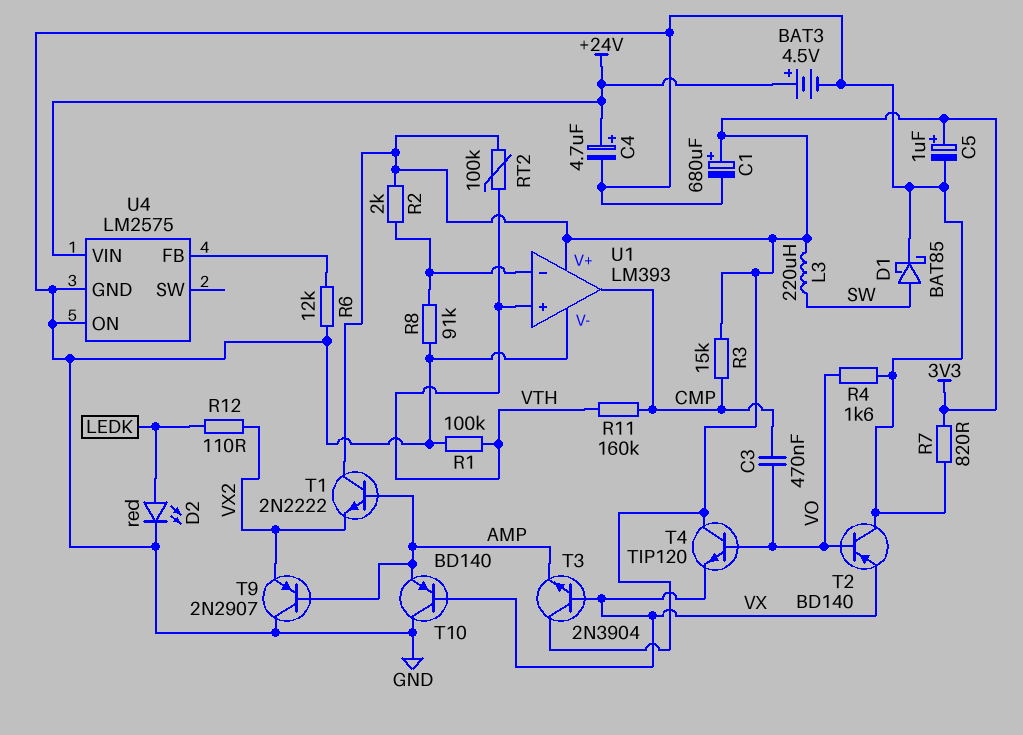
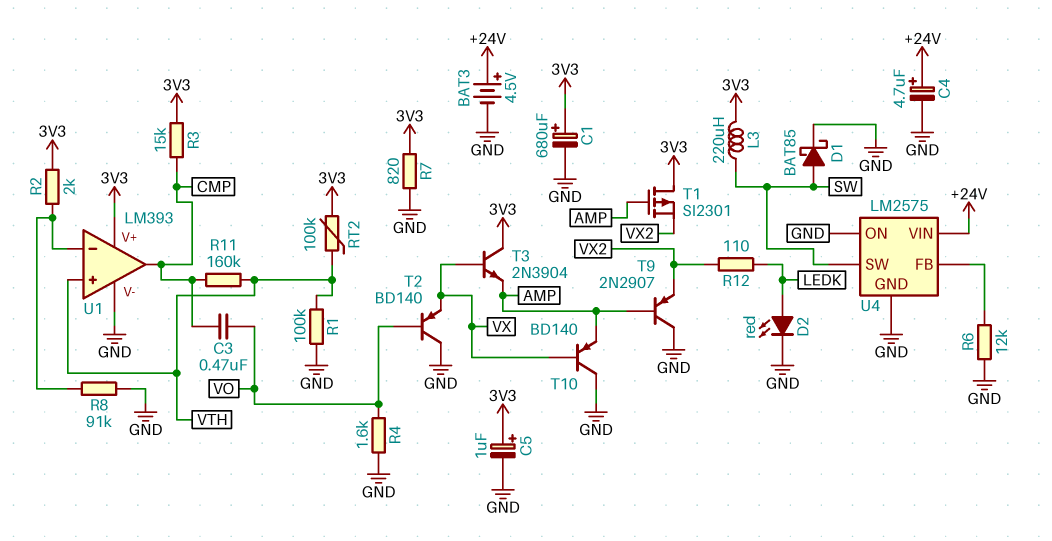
T1: NPN 2N2222 (B AMP, C 3V3, E VX2) -> PMOS SI2301 (G AMP, D 3V3, S VX2)
T4: NPN TIP120 (B VO, C 3V3, E VX) -> none
U4 pin SW: none -> SW

